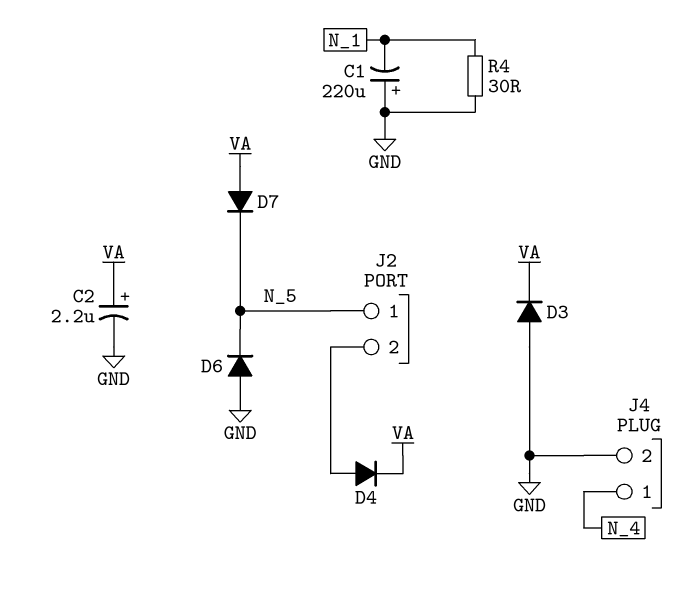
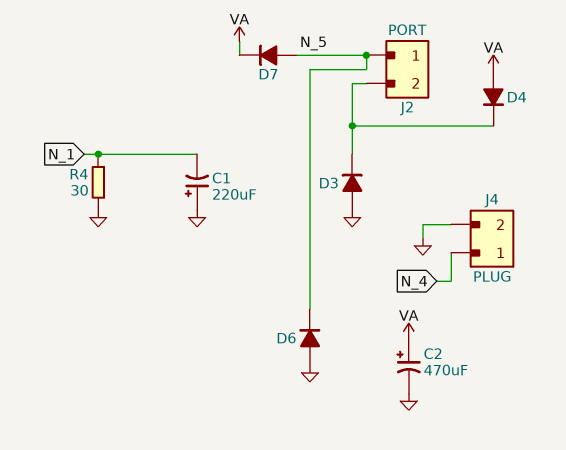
C2: 2.2uF (plus VA, minus GND) -> 470uF (plus VA, minus GND)
D3: diode (A GND, K VA) -> diode (A GND, K J2/2)
D4: diode (A J2/2, K VA) -> diode (A VA, K J2/2)
D7: diode (A VA, K N_5) -> diode (A N_5, K VA)

